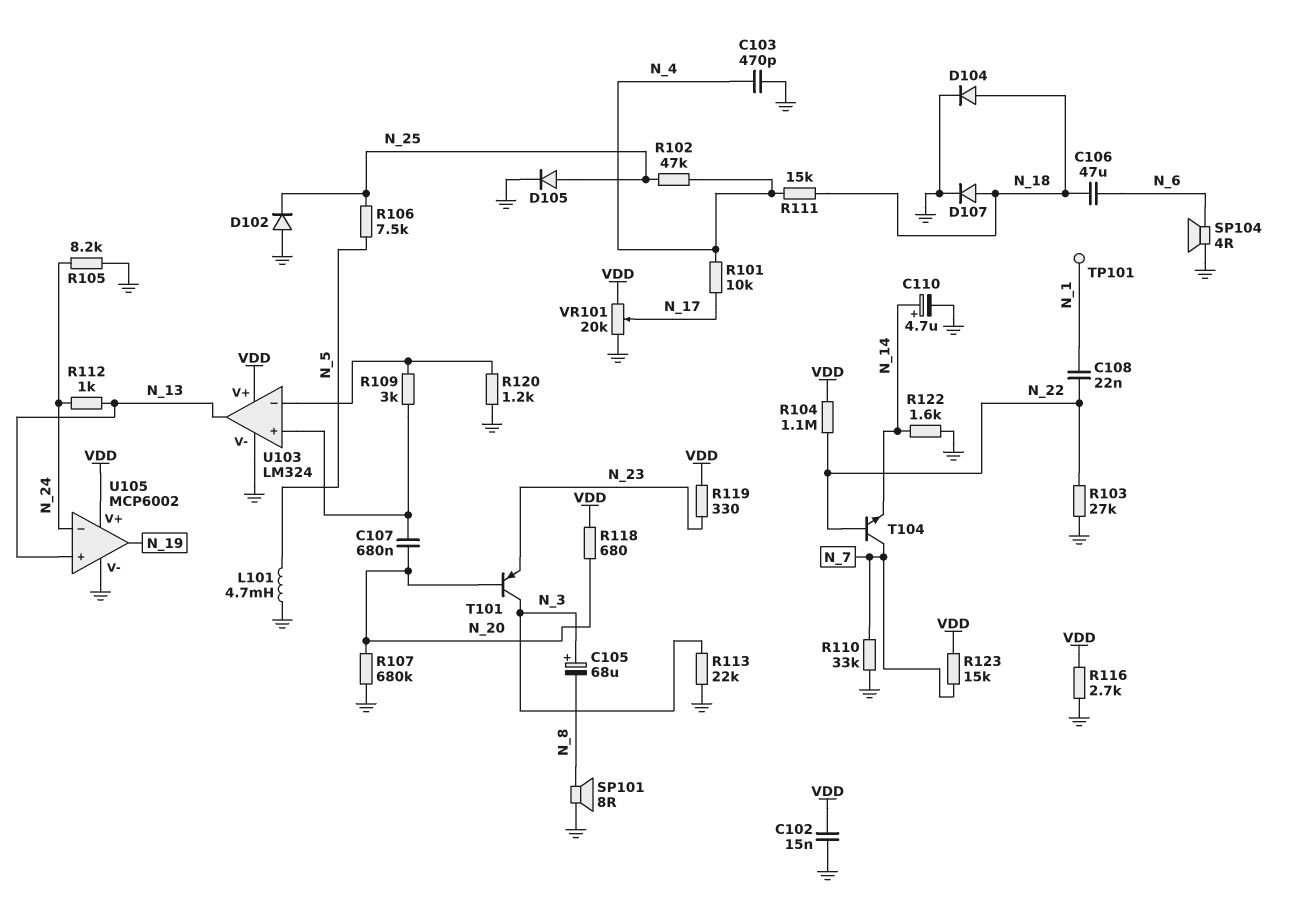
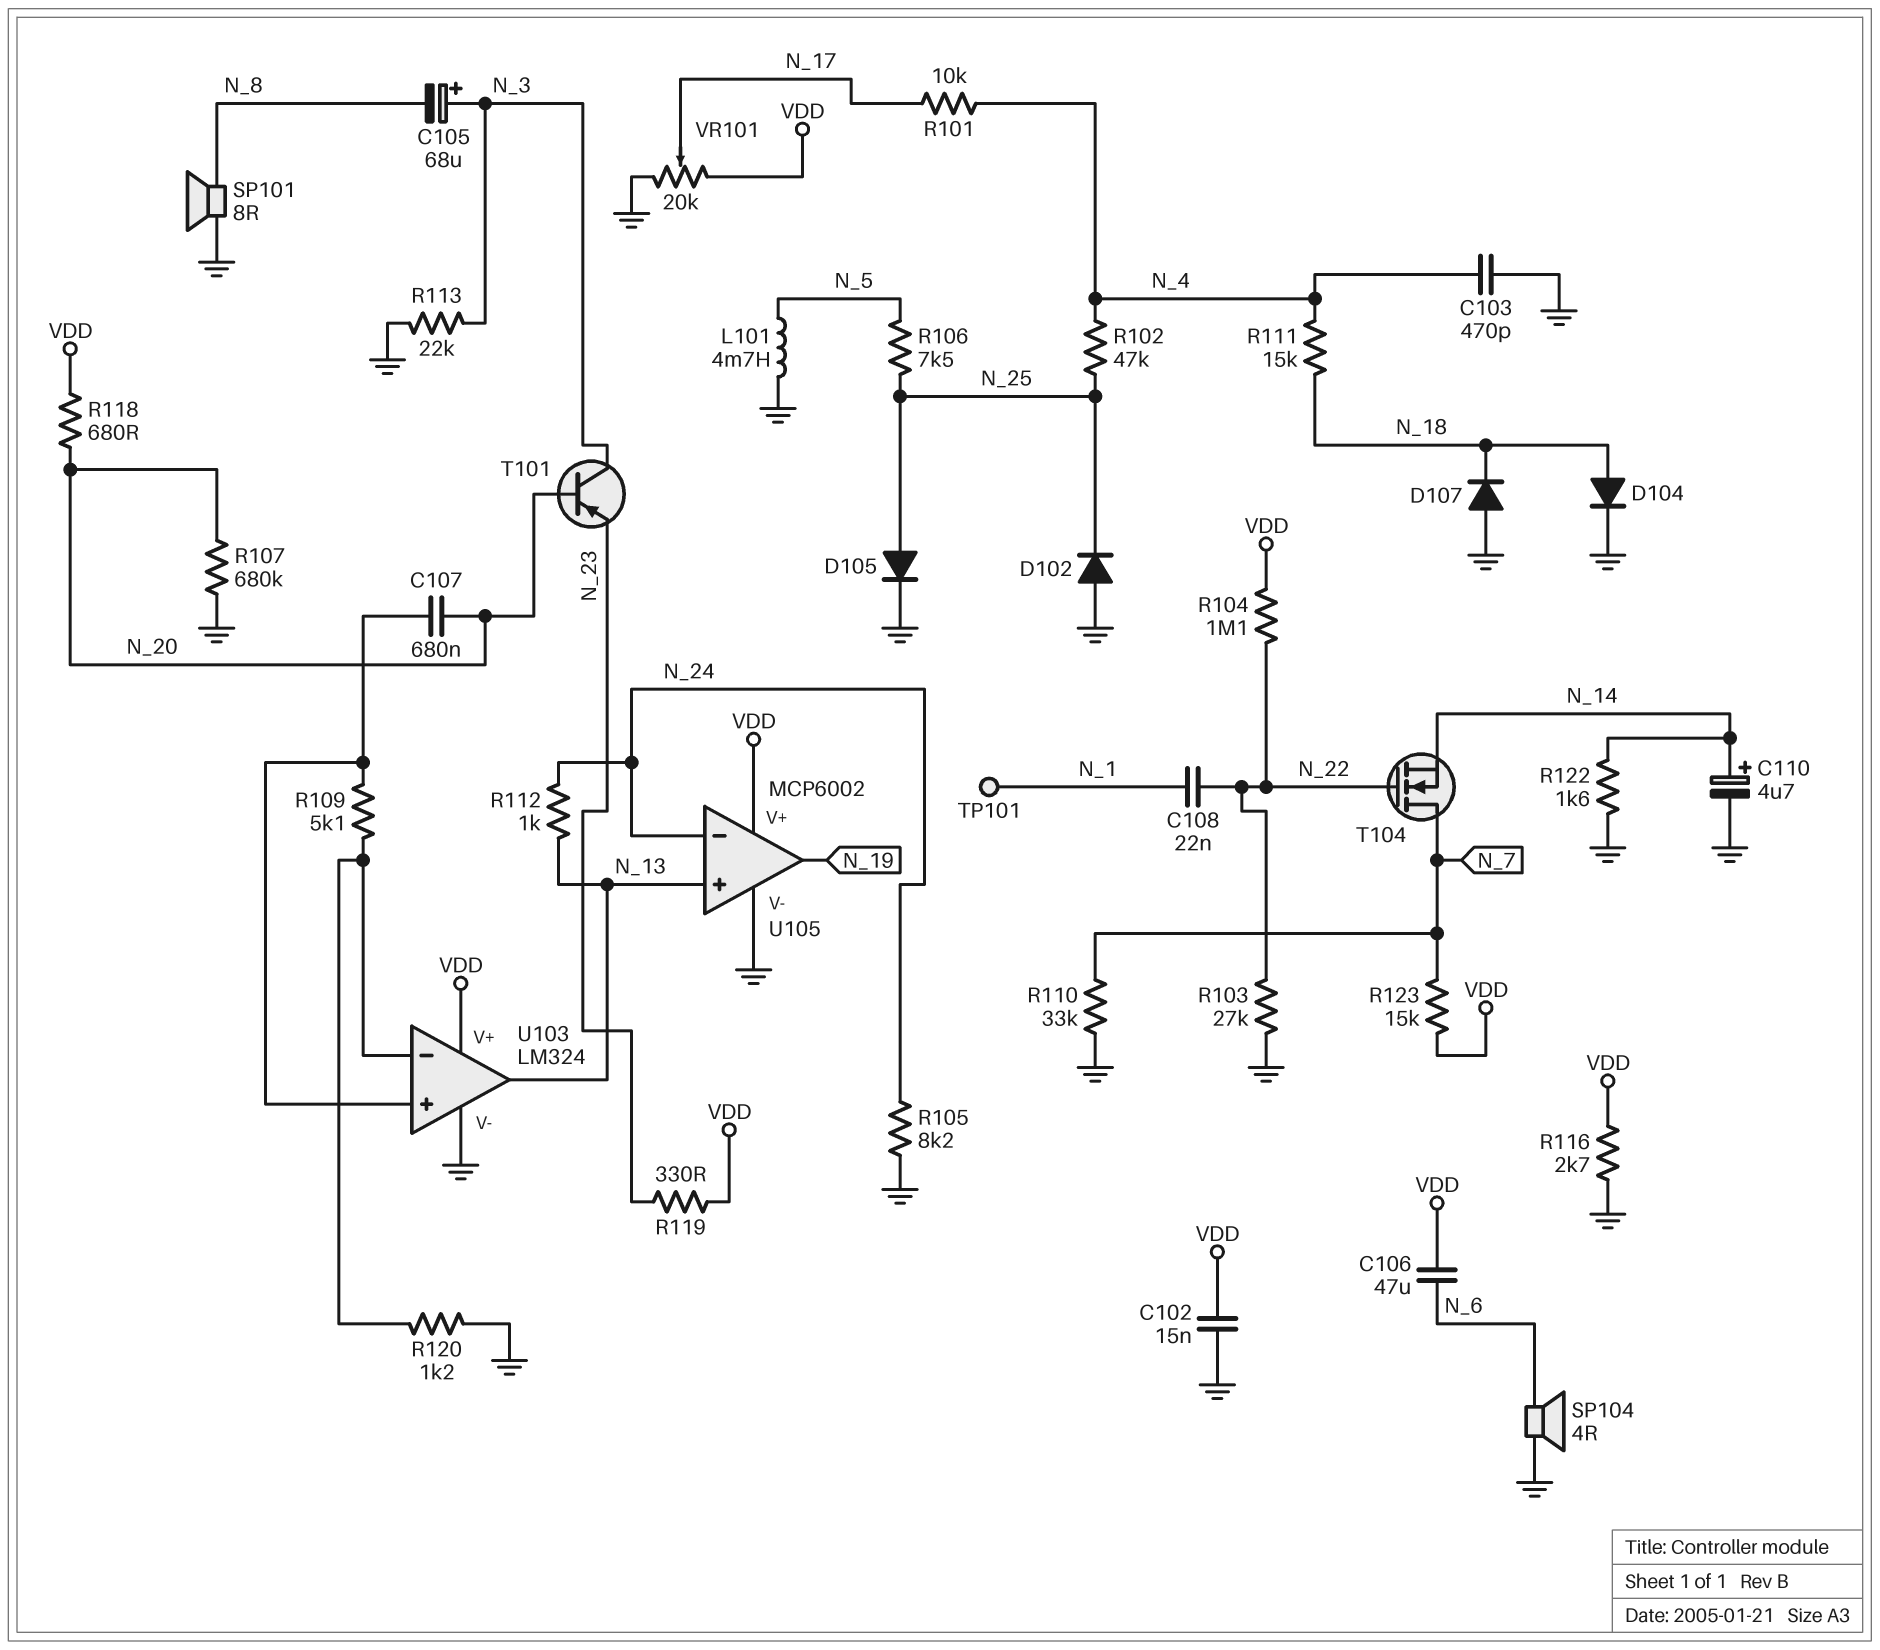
C106: 47uF (N_6, N_18) -> 47uF (N_6, VDD)
D107: diode (A N_18, K GND) -> diode (A GND, K N_18)
R109: 3k (U103/in+, U103/in-) -> 5.1k (U103/in+, U103/in-)
T104: NPN (B N_22, C N_7, E N_14) -> NMOS (G N_22, D N_7, S N_14)

